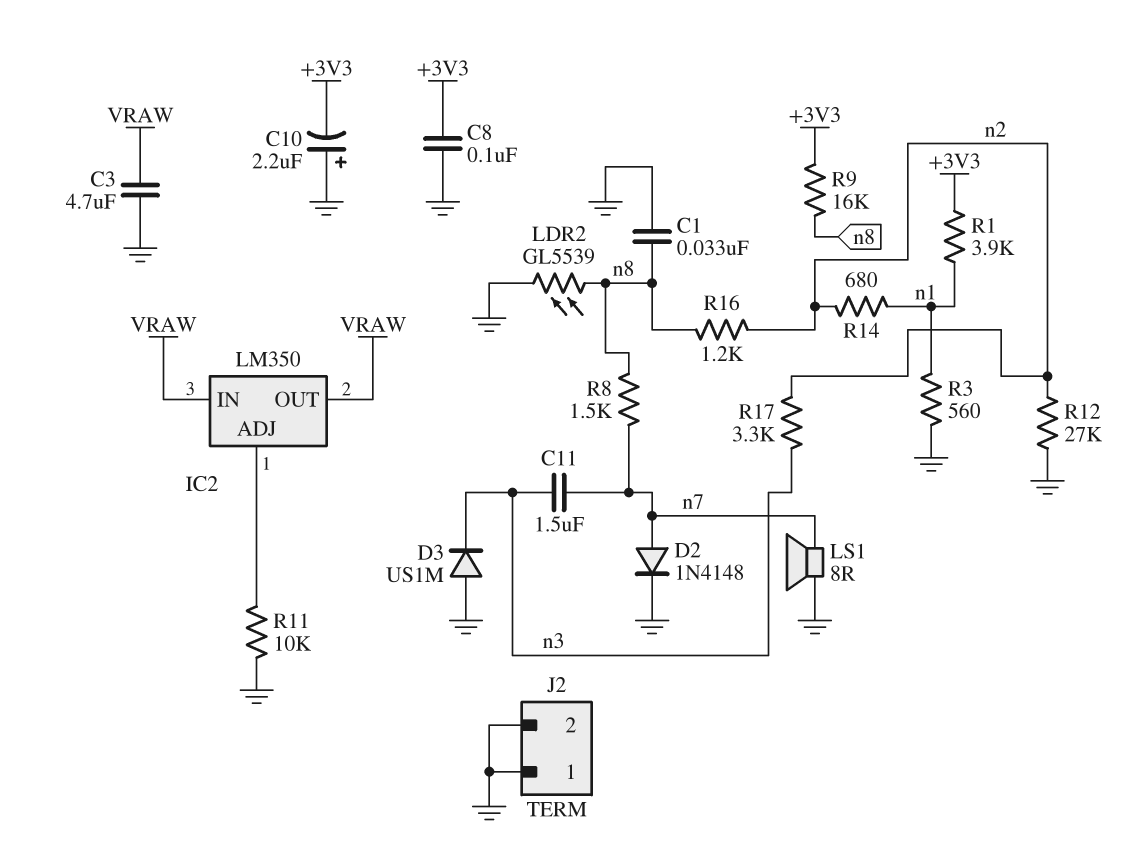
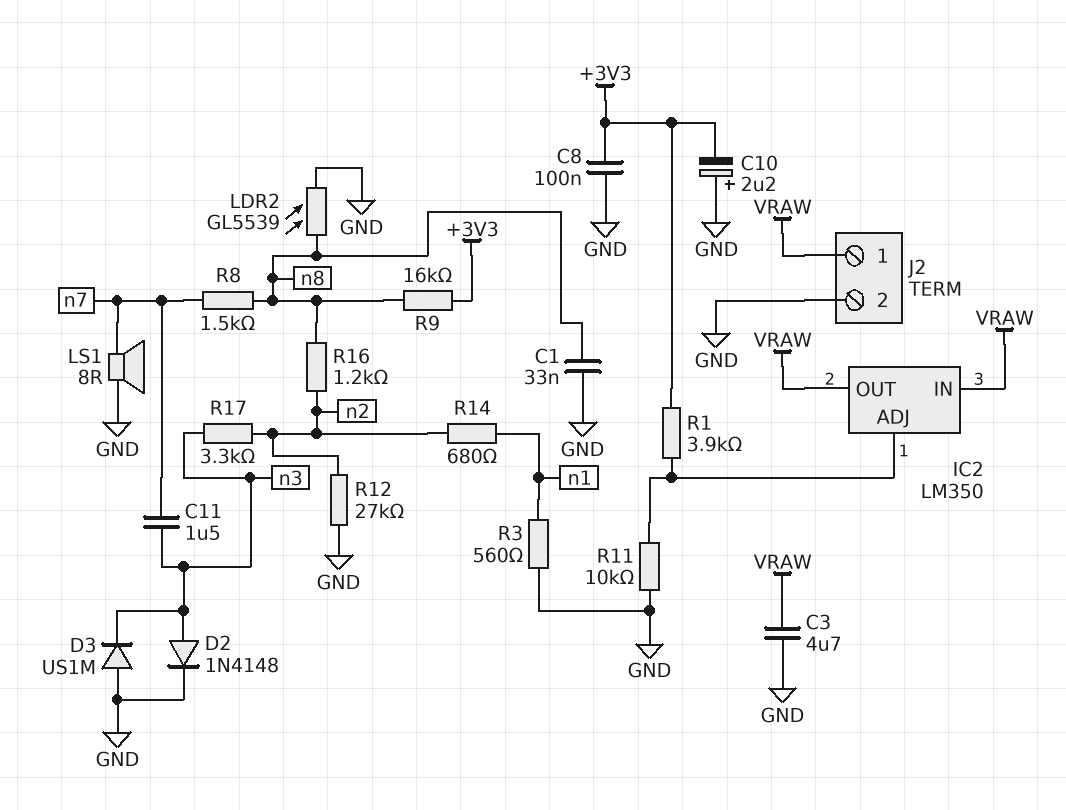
D2: diode 1N4148 (A n7, K GND) -> diode 1N4148 (A n3, K GND)
J2 pin 1: GND -> VRAW
R1: 3.9k (+3V3, n1) -> 3.9k (+3V3, IC2/ADJ)

